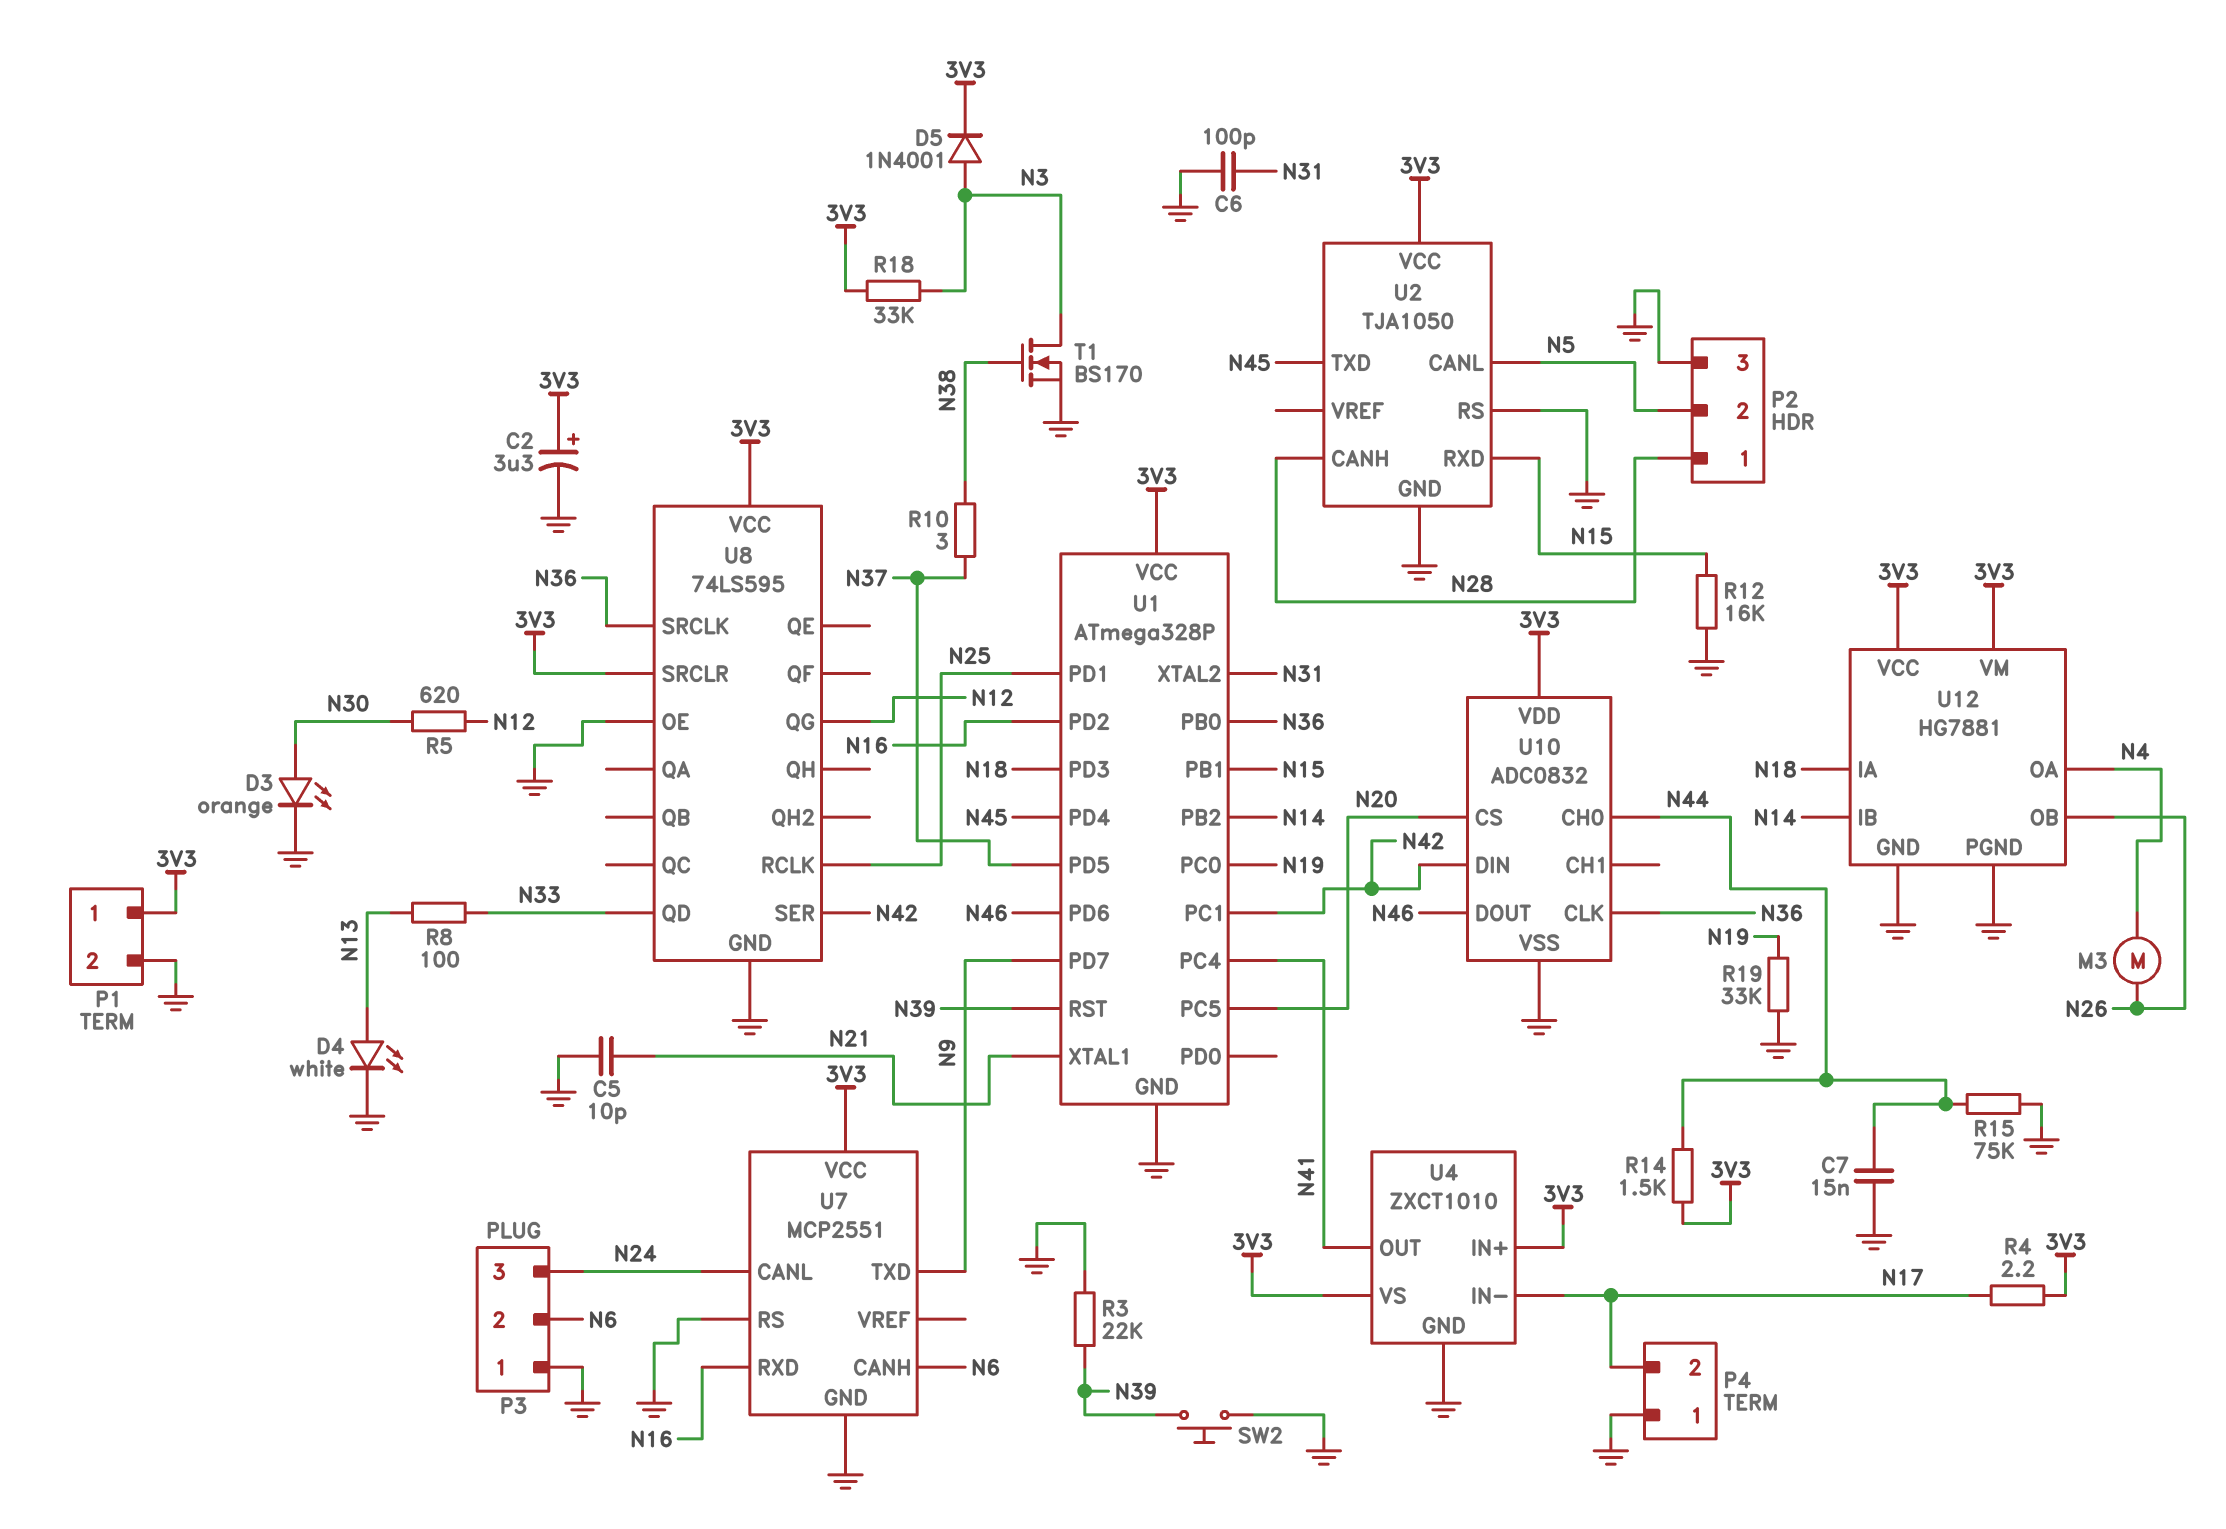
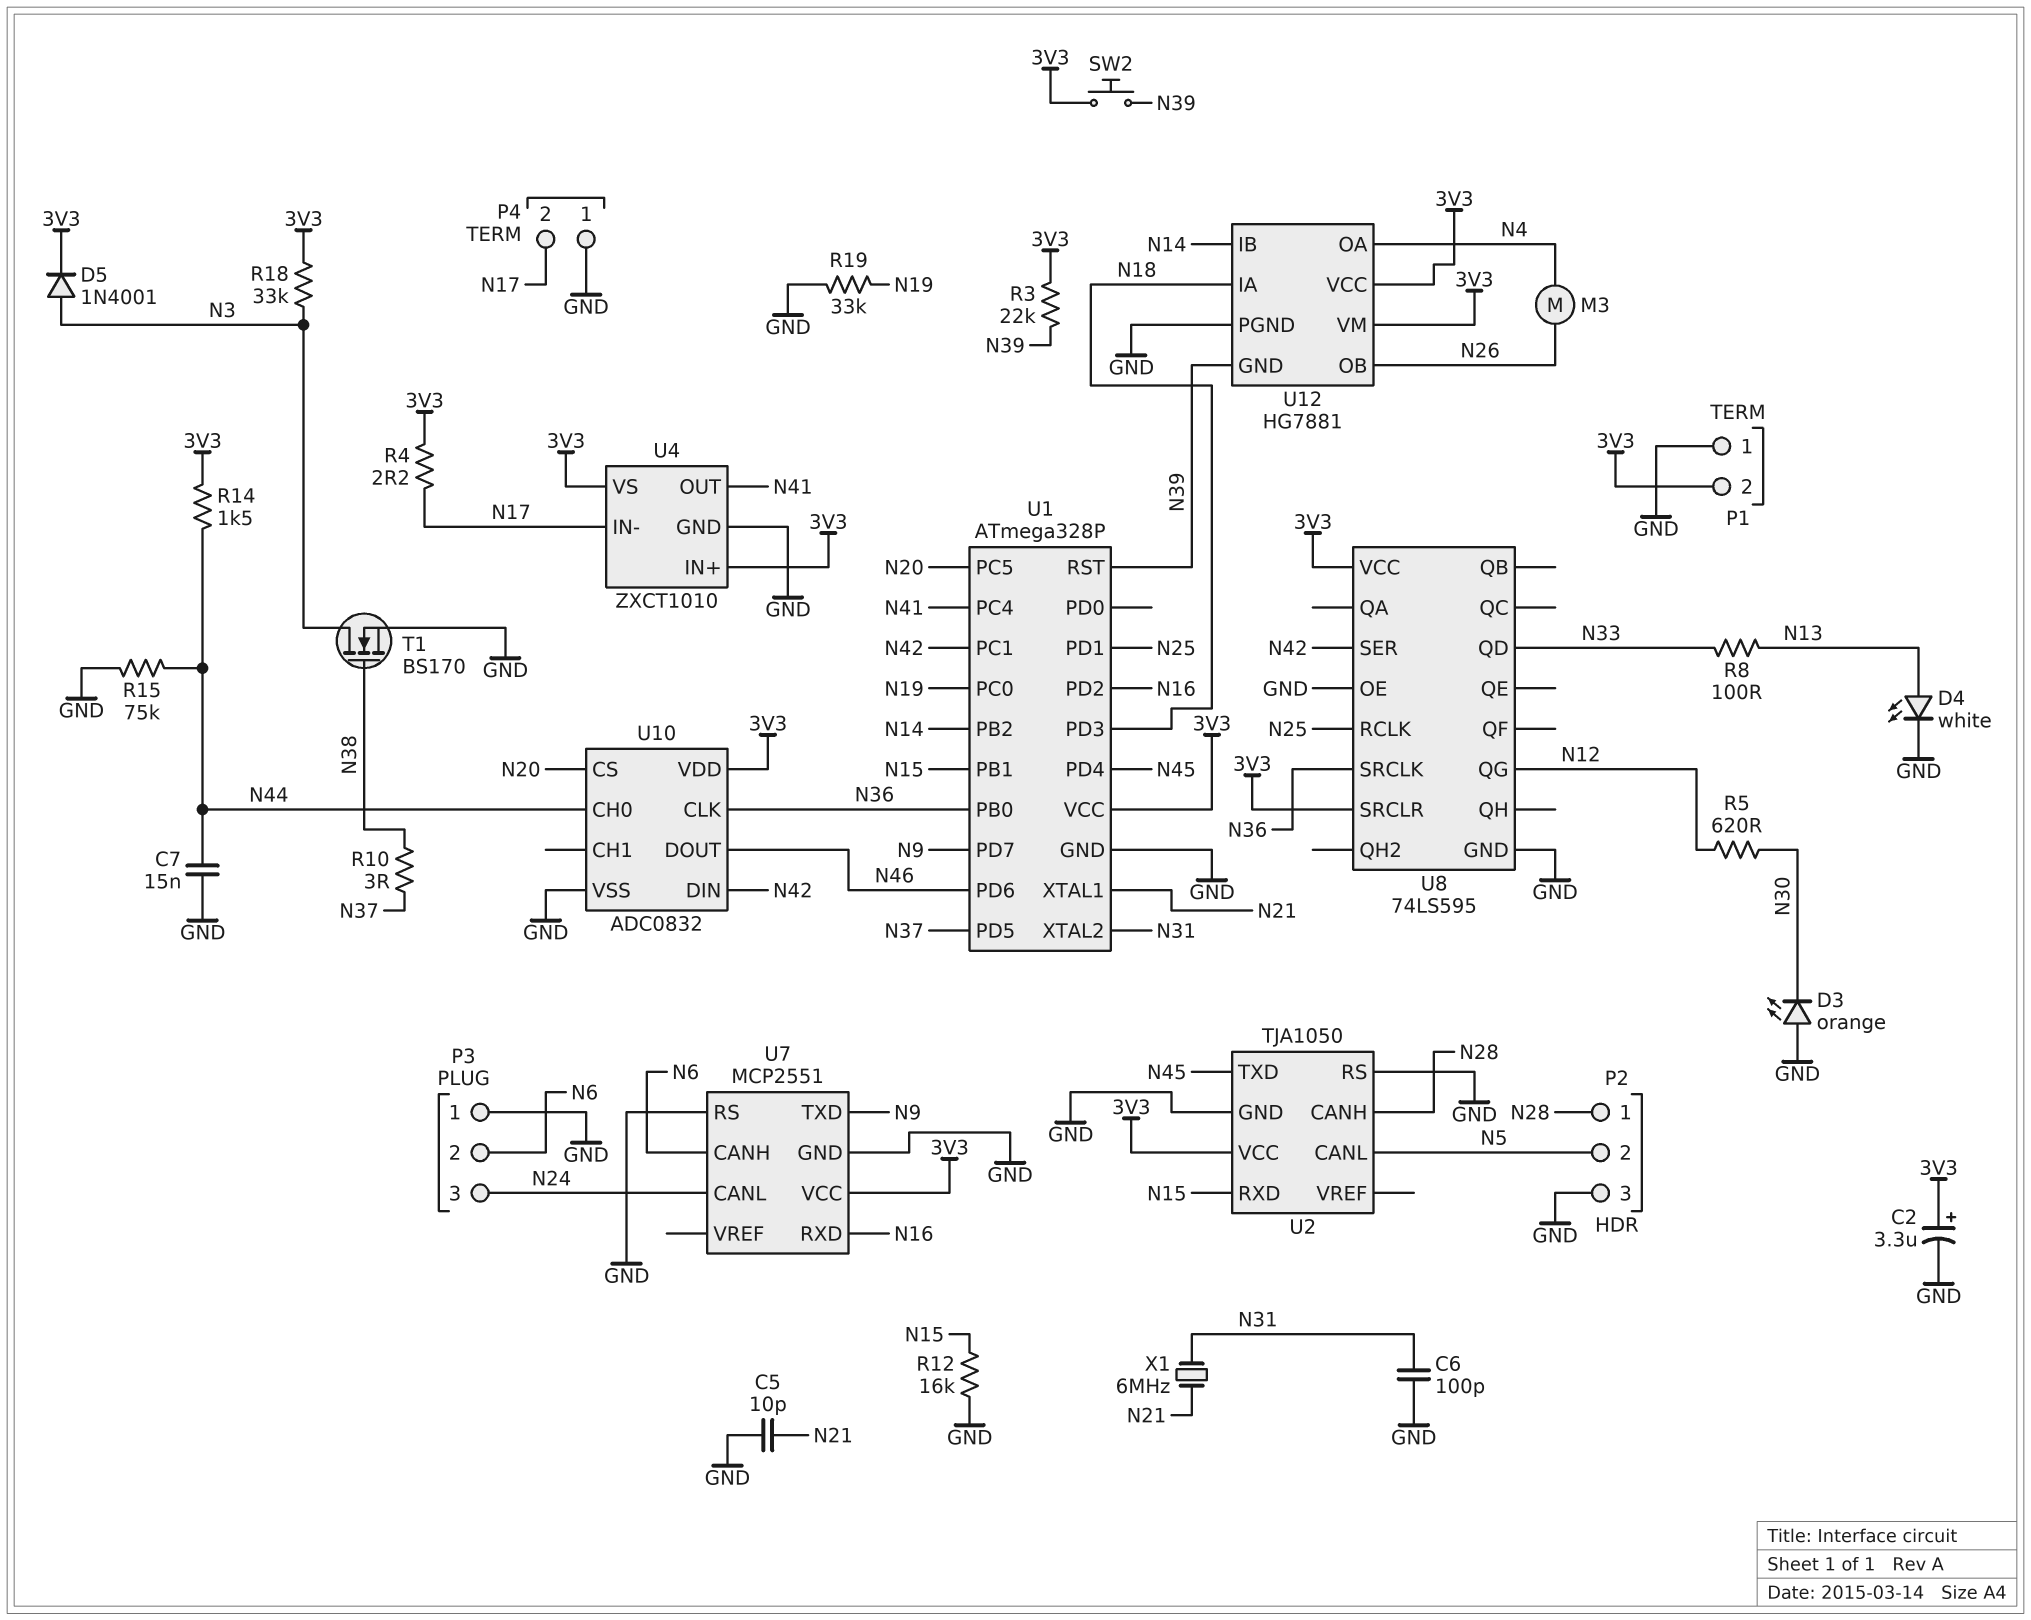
D3: LED orange (A N30, K GND) -> LED orange (A GND, K N30)
P1 pin 1: 3V3 -> GND
P1 pin 2: GND -> 3V3
R3: 22k (GND, N39) -> 22k (3V3, N39)
SW2: button (GND, N39) -> button (3V3, N39)
U12 pin GND: GND -> N39
X1: none -> 6MHz (N21, N31)

